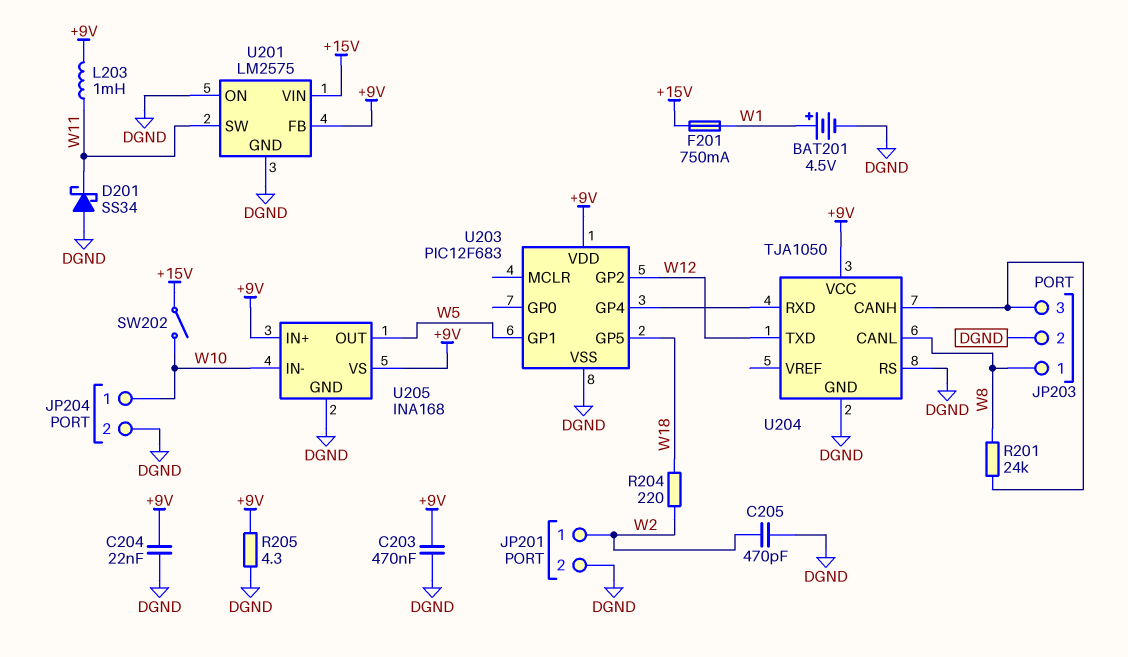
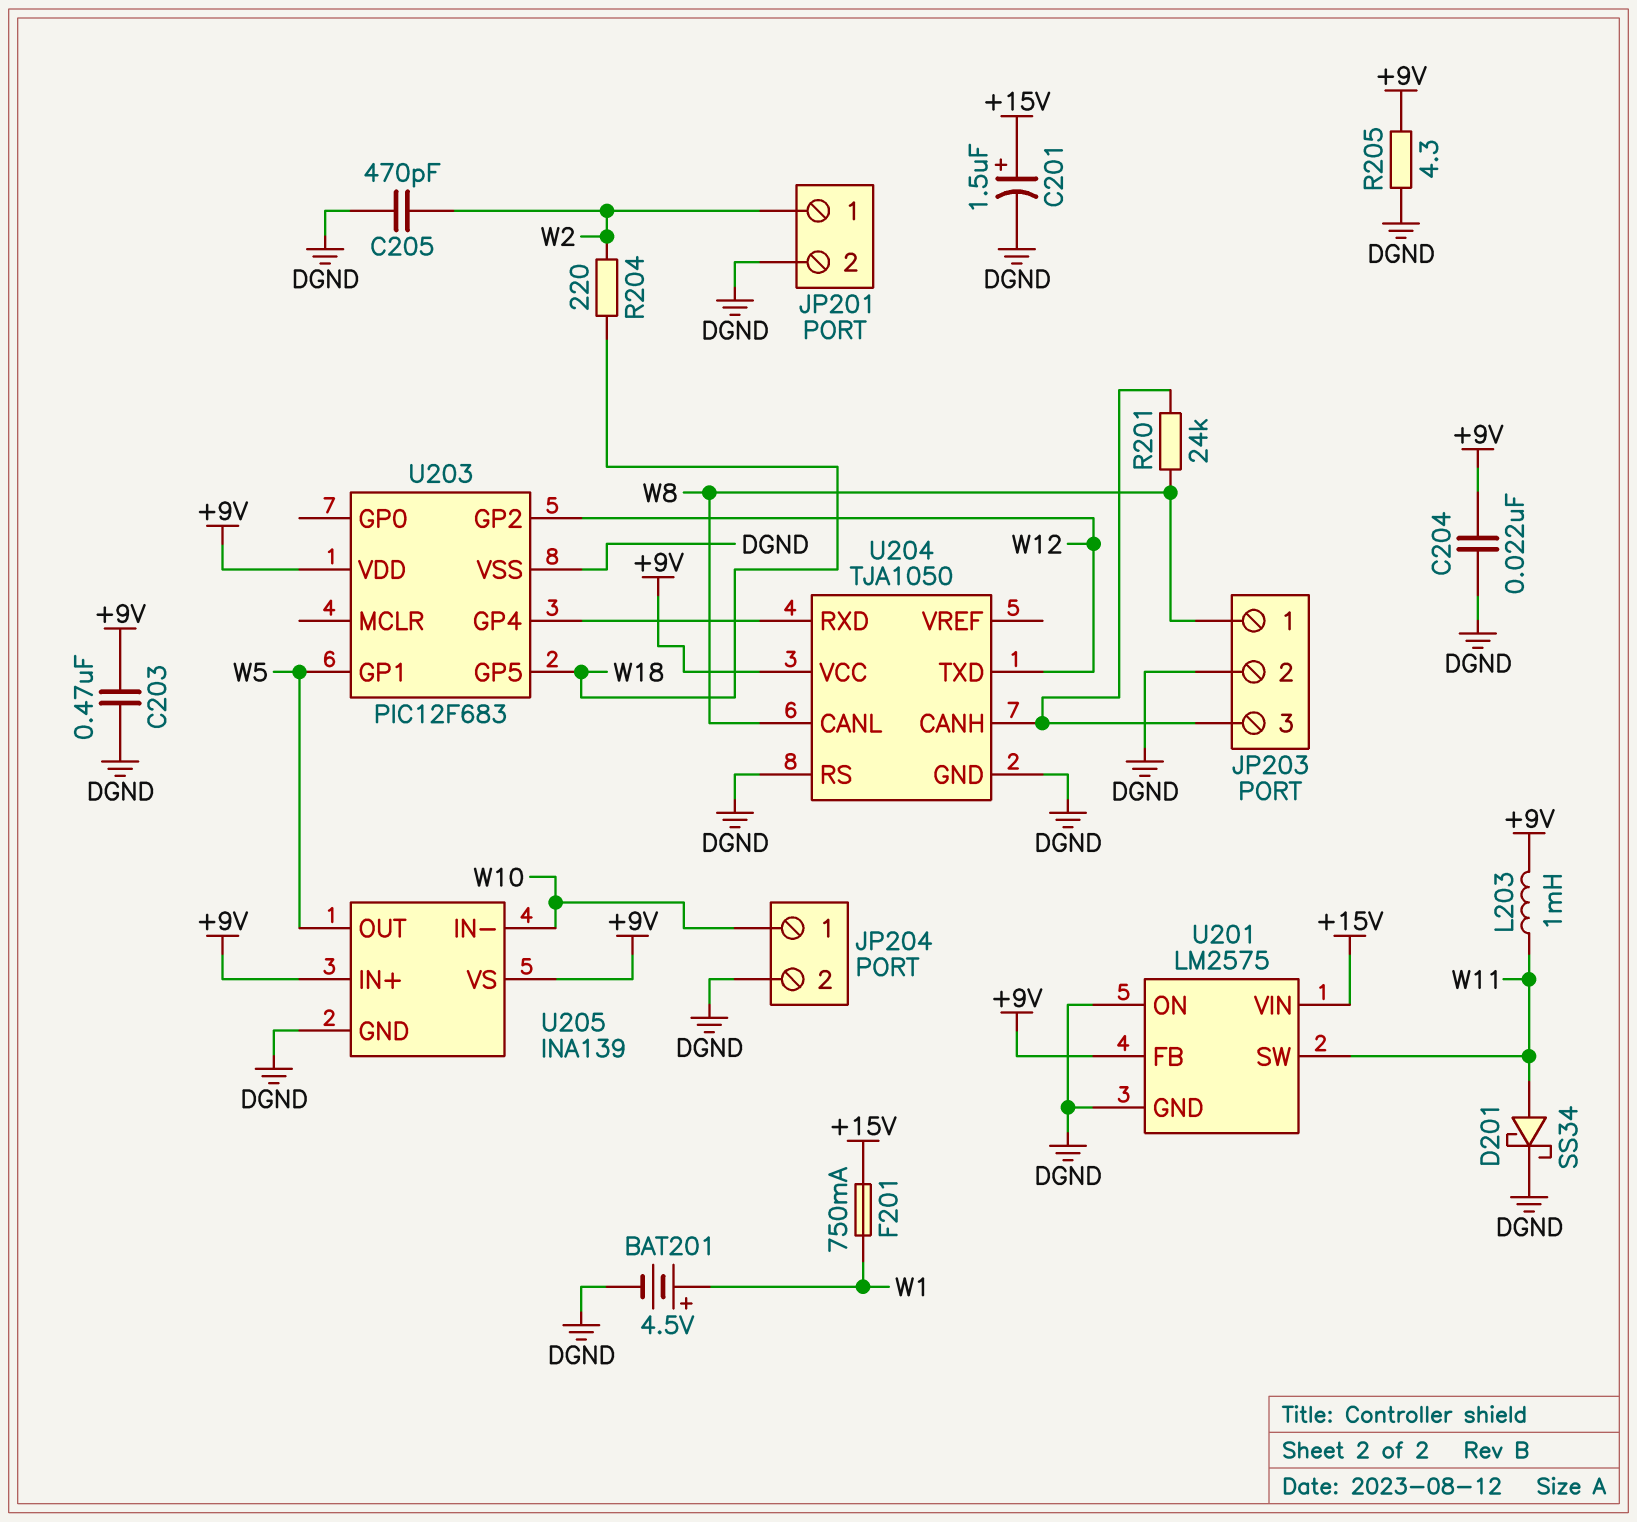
C201: none -> 1.5uF (plus +15V, minus DGND)
D201: schottky SS34 (A DGND, K W11) -> schottky SS34 (A W11, K DGND)
SW202: switch (+15V, W10) -> none
U205: INA168 -> INA139

